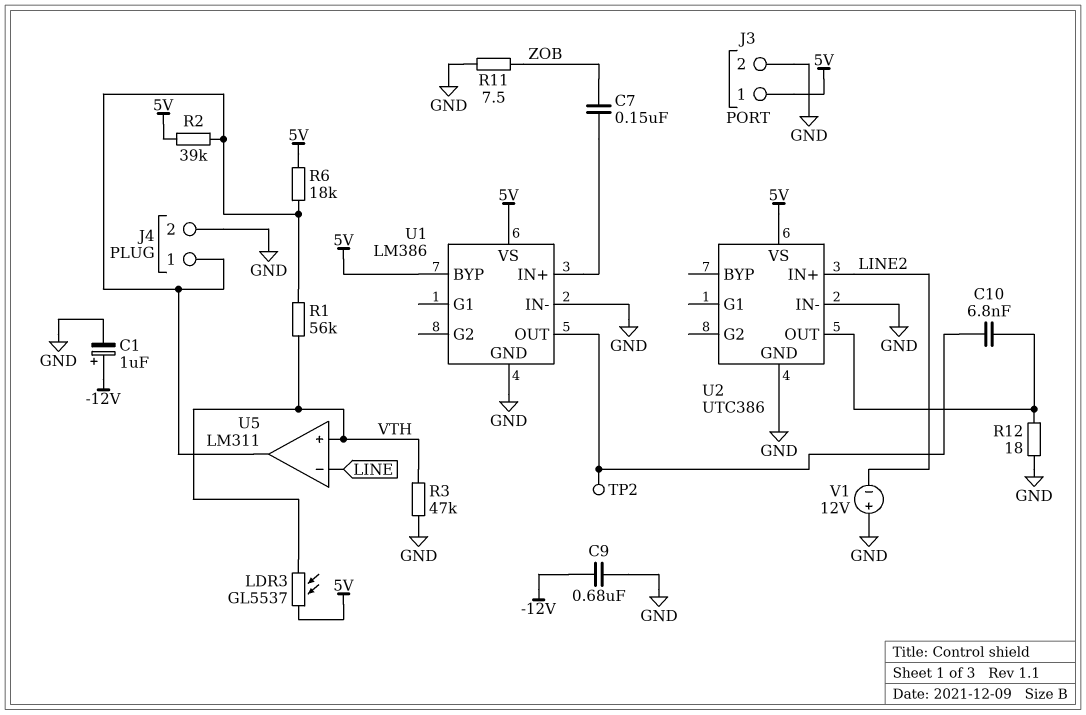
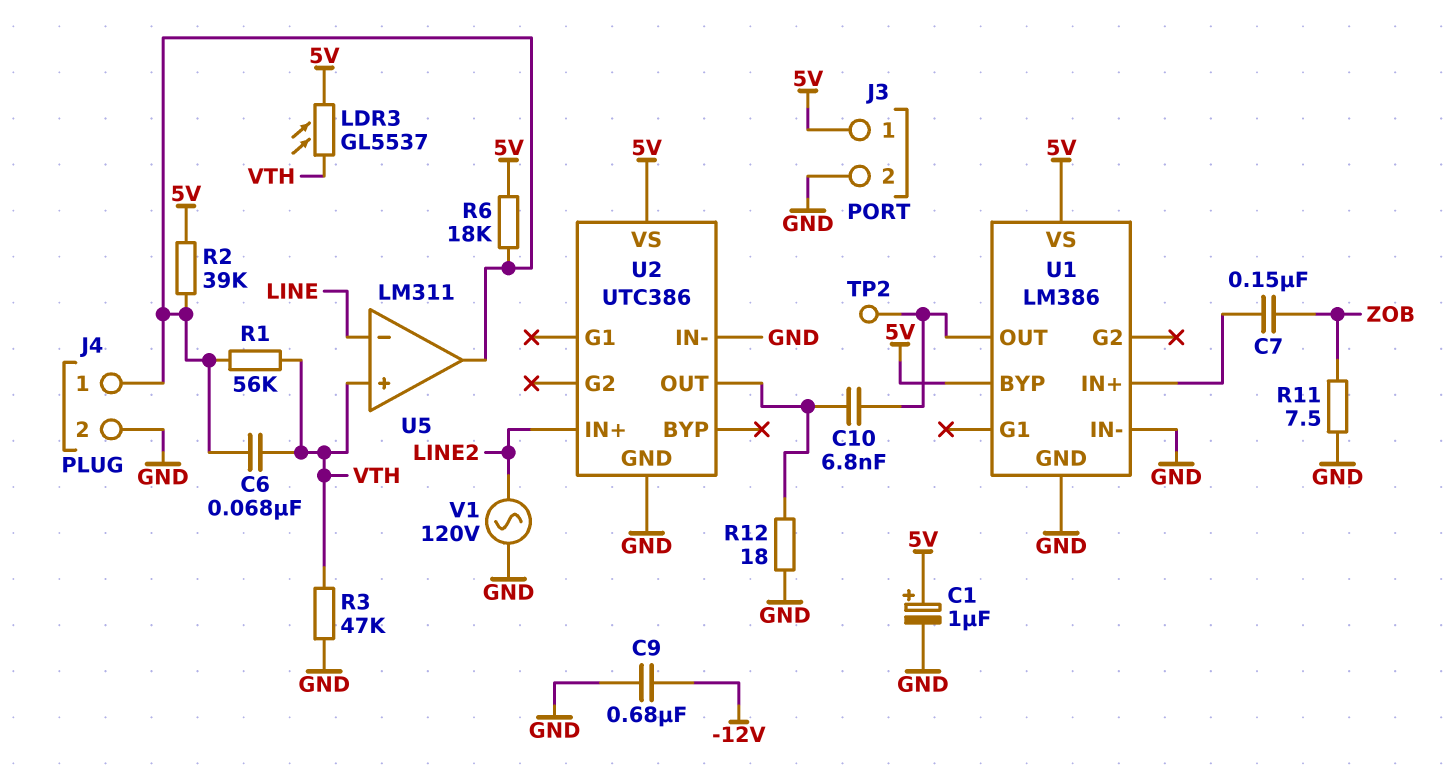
C1: 1uF (plus -12V, minus GND) -> 1uF (plus 5V, minus GND)
C6: none -> 68nF (J4/1, VTH)
V1: 12V (plus GND, minus LINE2) -> AC 120V (GND, LINE2)

